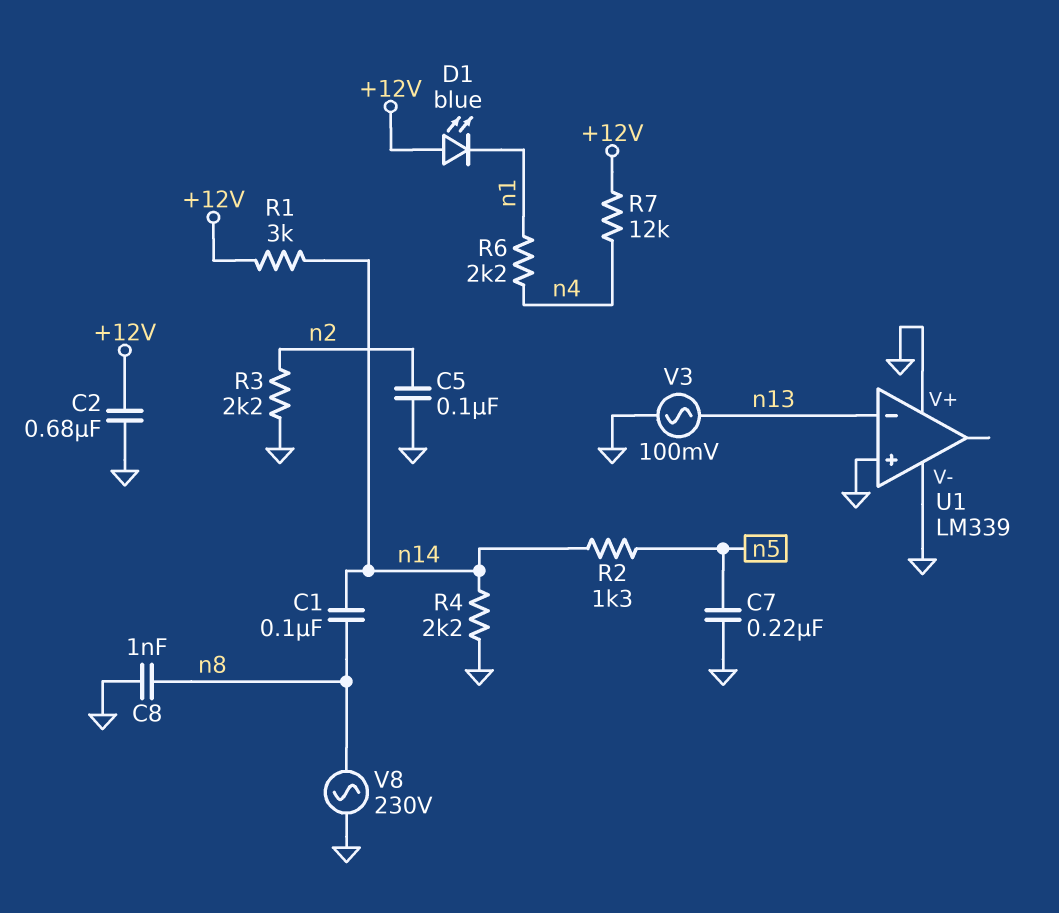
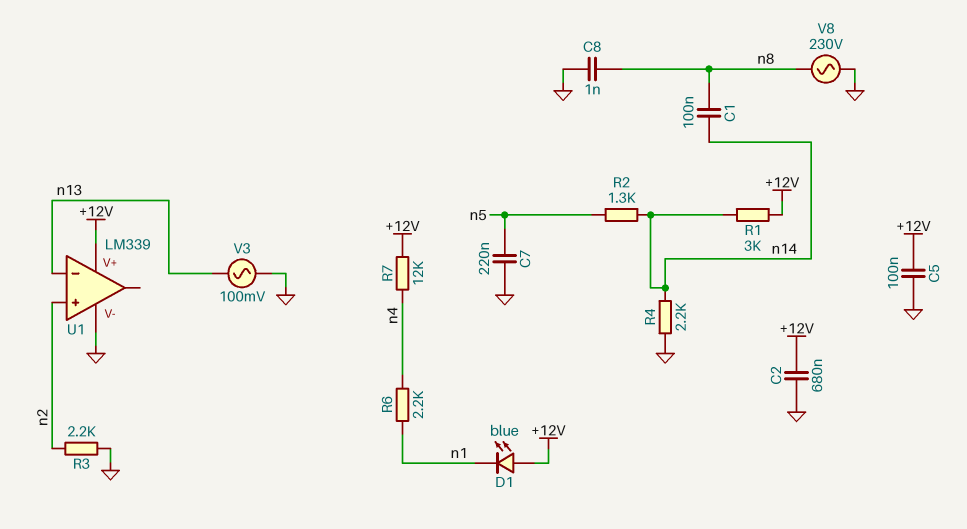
C5: 100nF (GND, n2) -> 100nF (+12V, GND)
U1 pin V+: GND -> +12V
U1 pin in+: GND -> n2

